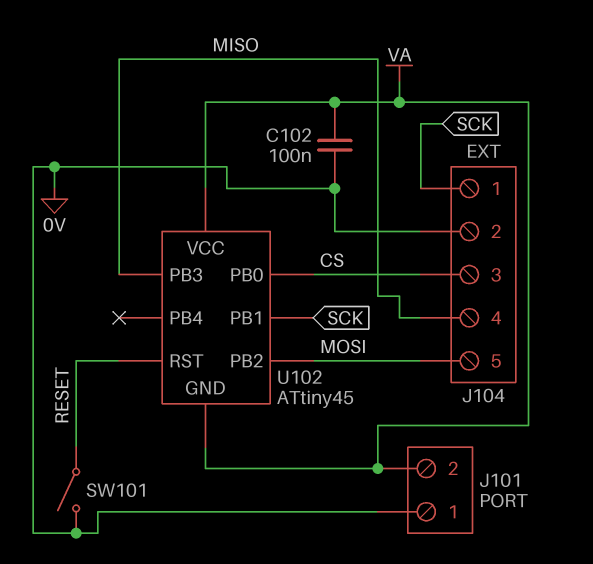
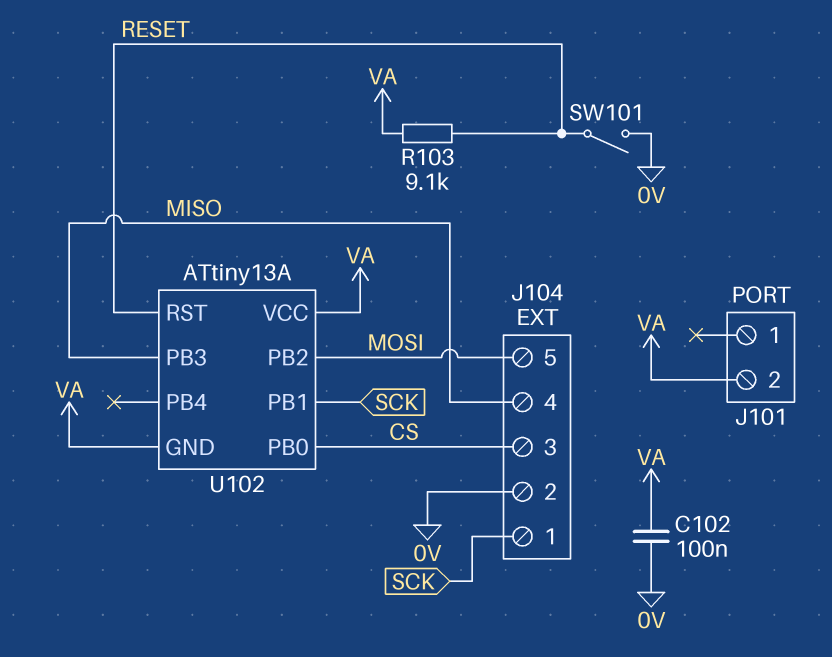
J101 pin 1: 0V -> none
R103: none -> 9.1k (RESET, VA)
U102: ATtiny45 -> ATtiny13A

